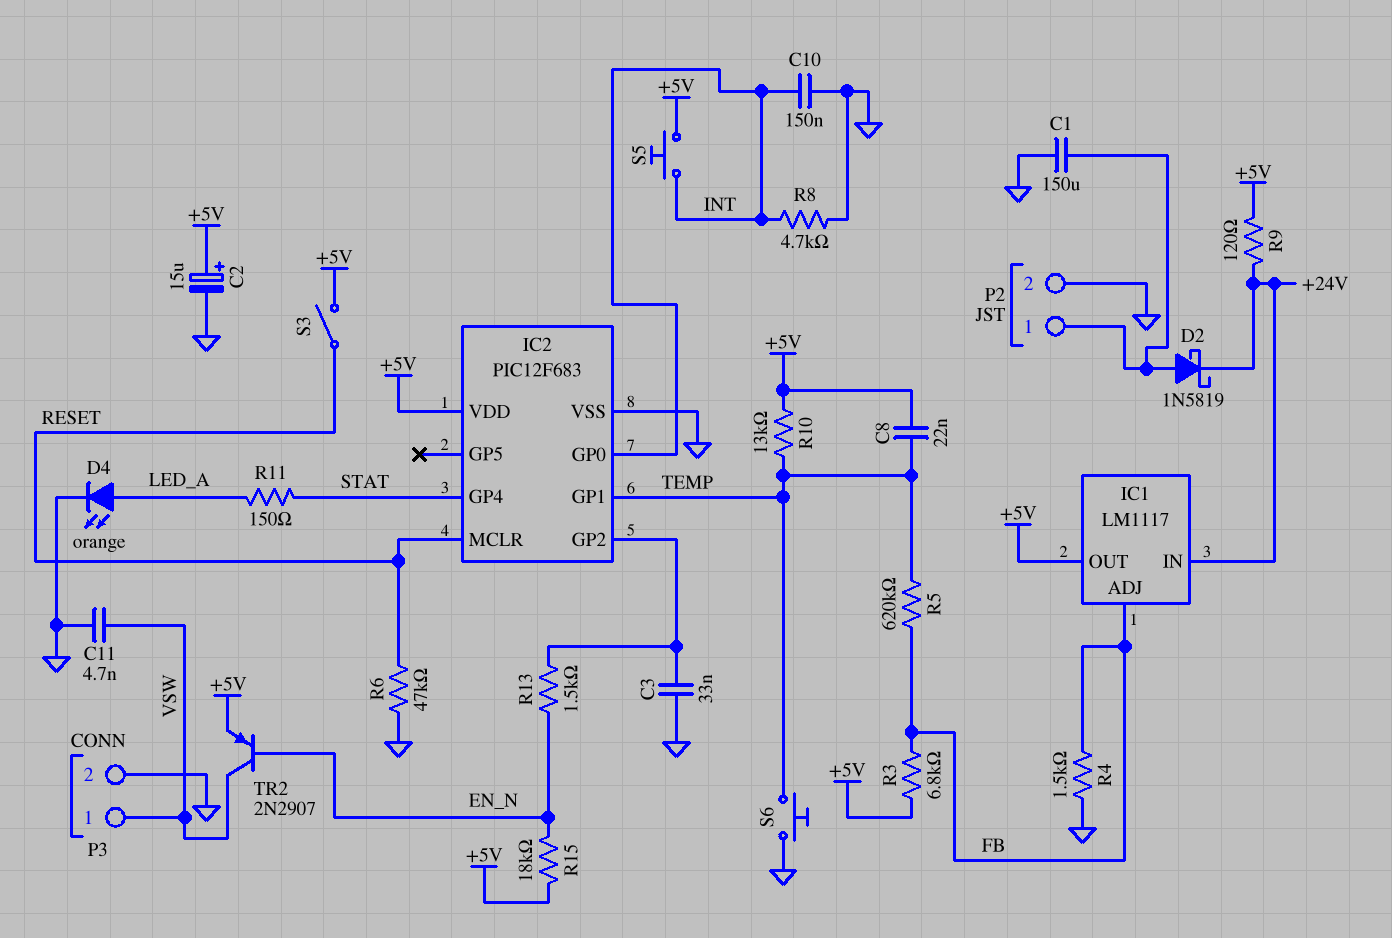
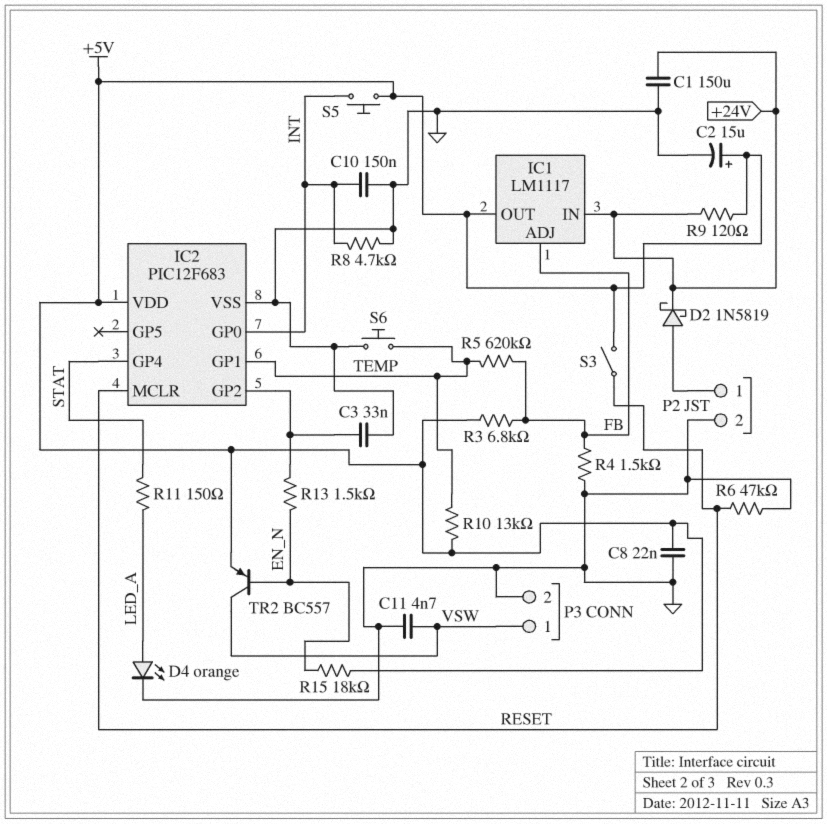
C1: 150uF (GND, P2/1) -> 150uF (+24V, GND)
C8: 22nF (+5V, TEMP) -> 22nF (+5V, GND)
TR2: PNP 2N2907 (B EN_N, C VSW, E +5V) -> PNP BC557 (B EN_N, C VSW, E +5V)

